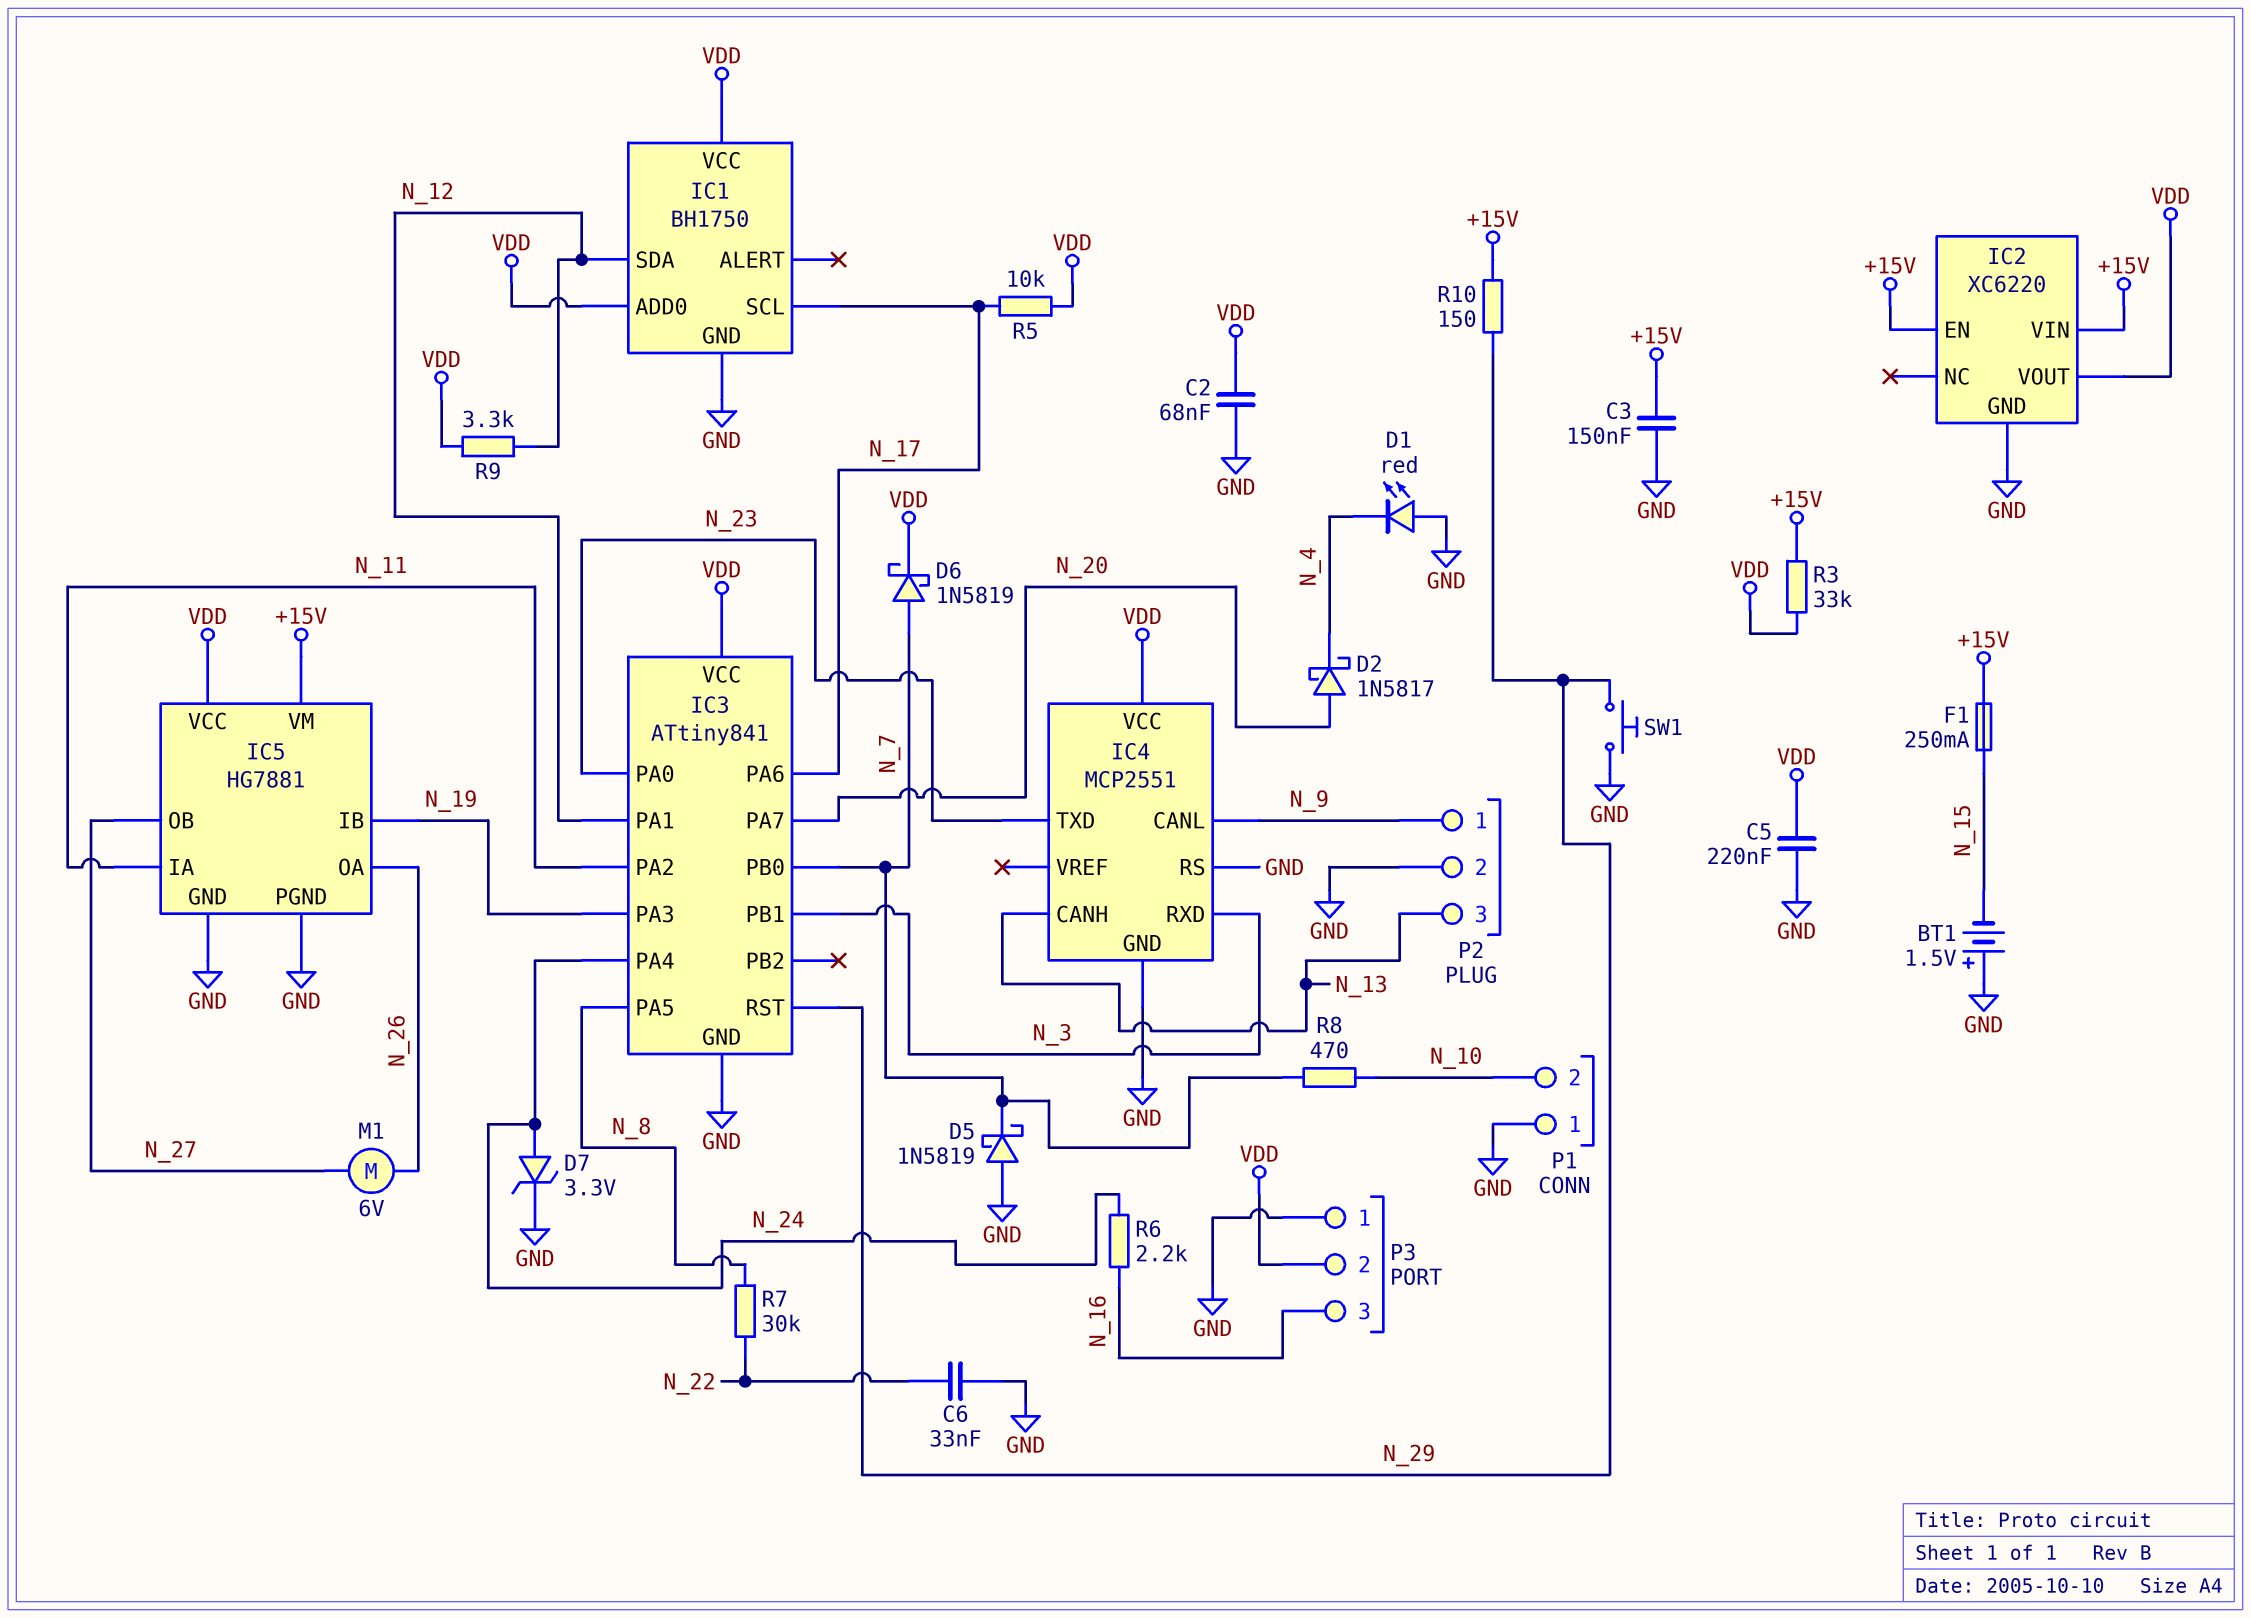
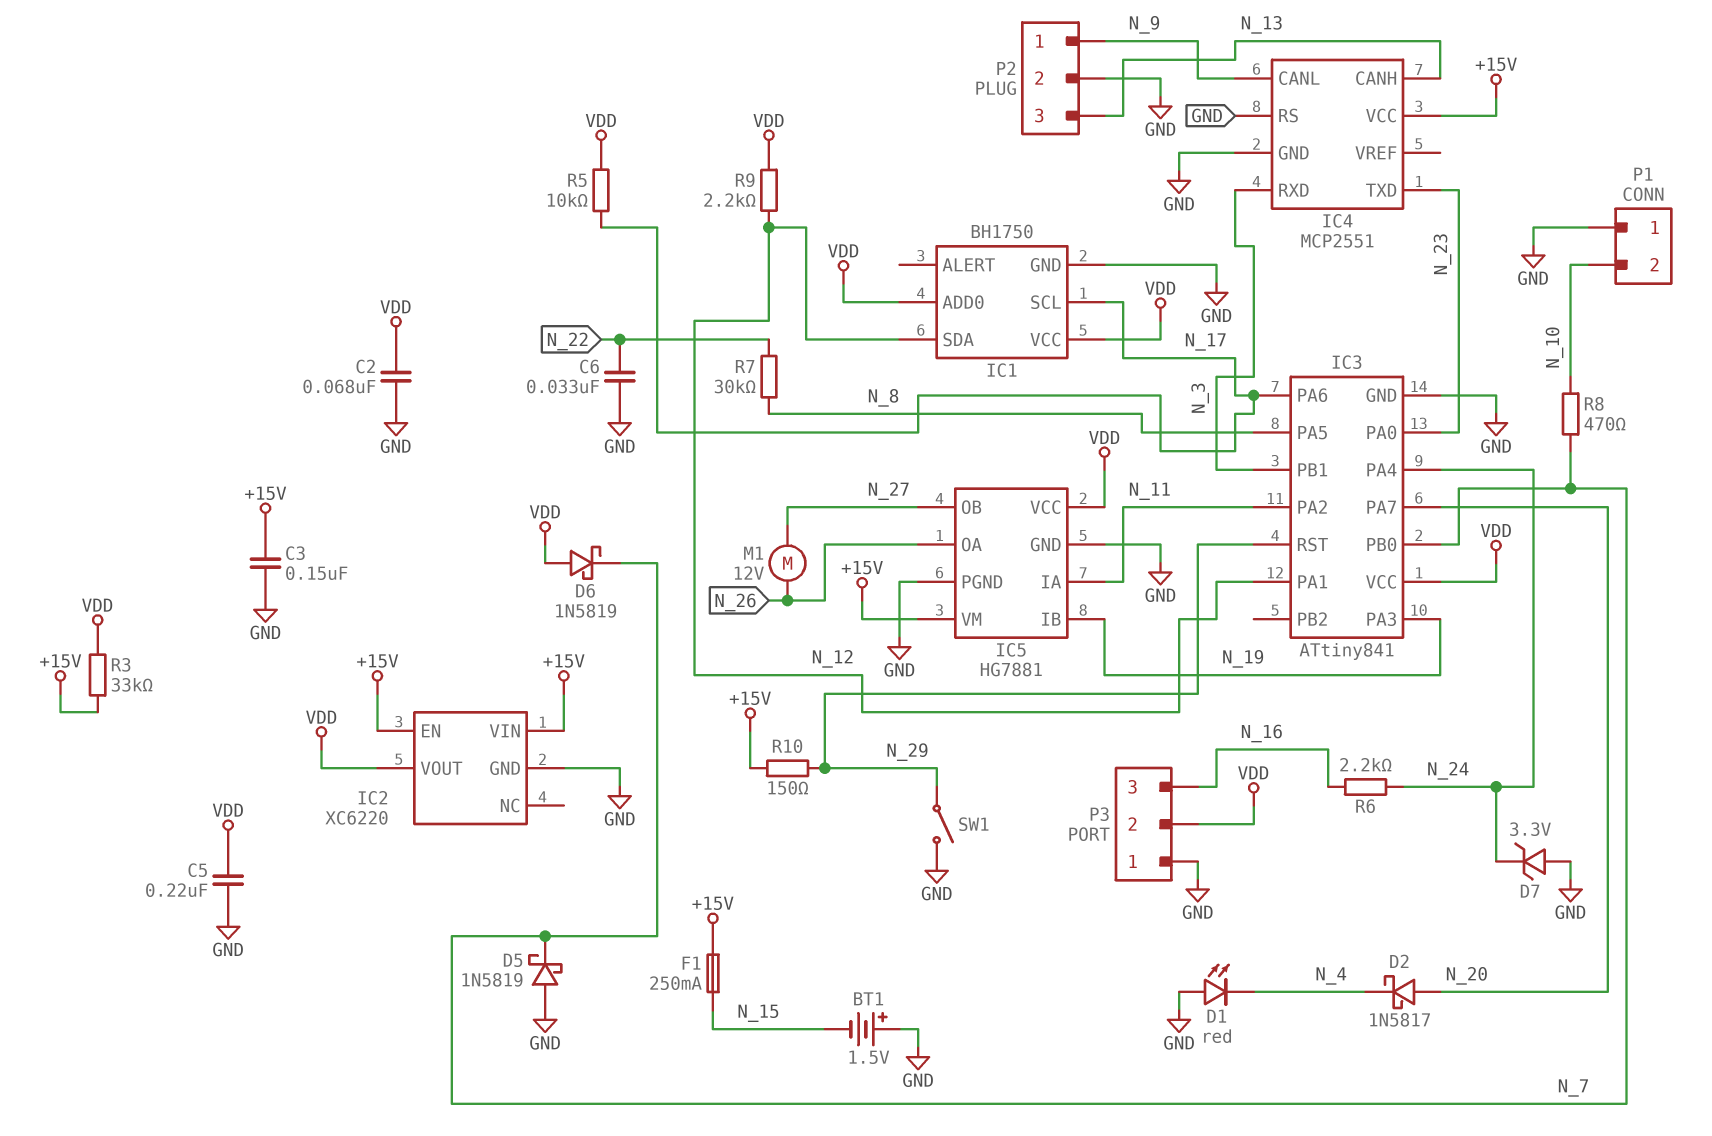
D6: schottky 1N5819 (A N_7, K VDD) -> schottky 1N5819 (A VDD, K N_7)
D7: zener 3.3V (A N_24, K GND) -> zener 3.3V (A GND, K N_24)
IC4 pin VCC: VDD -> +15V
M1: motor 6V (N_26, N_27) -> motor 12V (N_26, N_27)
R9: 3.3k (N_12, VDD) -> 2.2k (N_12, VDD)
SW1: button (GND, N_29) -> switch (GND, N_29)

